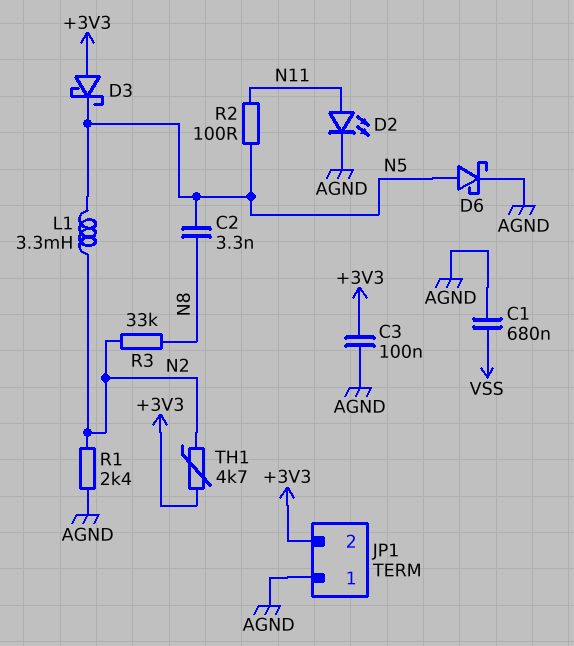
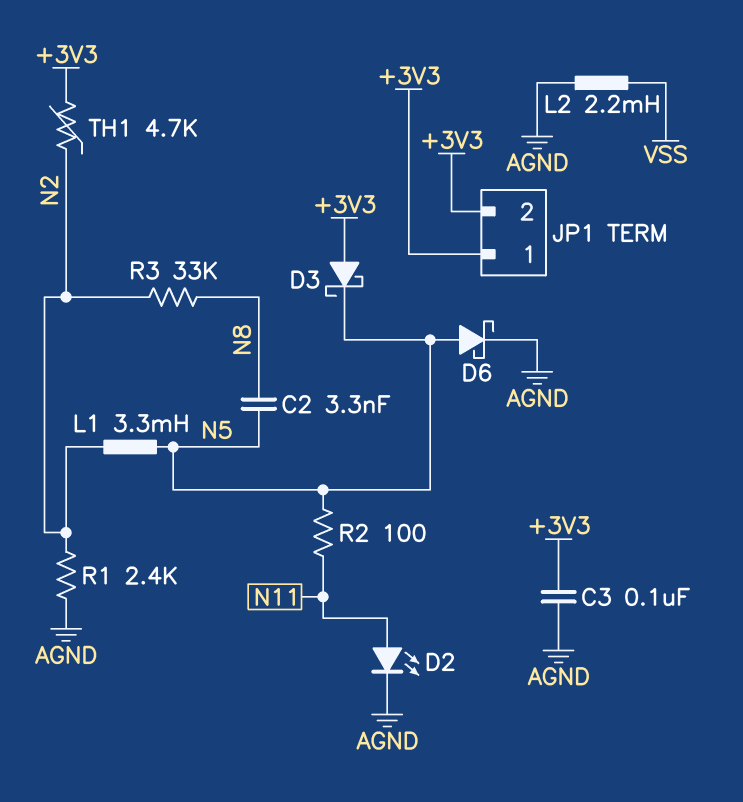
C1: 680nF (AGND, VSS) -> none
JP1 pin 1: AGND -> +3V3
L2: none -> 2.2mH (AGND, VSS)

